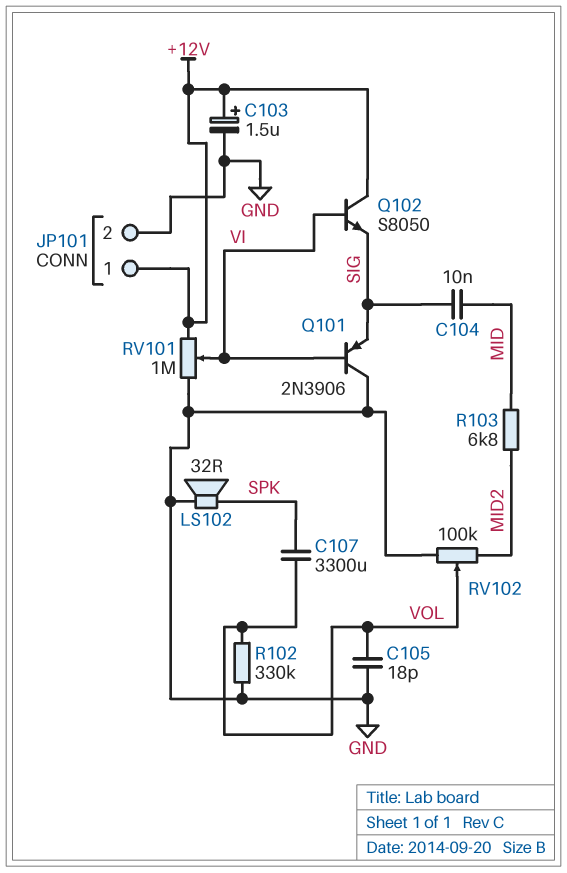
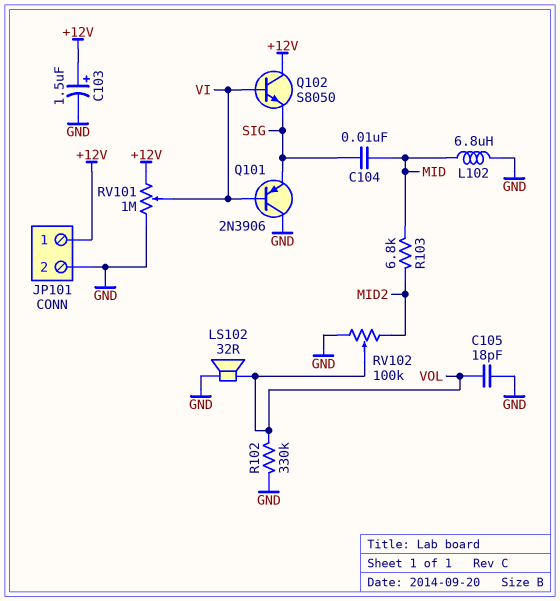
C107: 3300uF (SPK, VOL) -> none
L102: none -> 6.8uH (GND, MID)
LS102: speaker 32R (GND, SPK) -> speaker 32R (GND, VOL)

